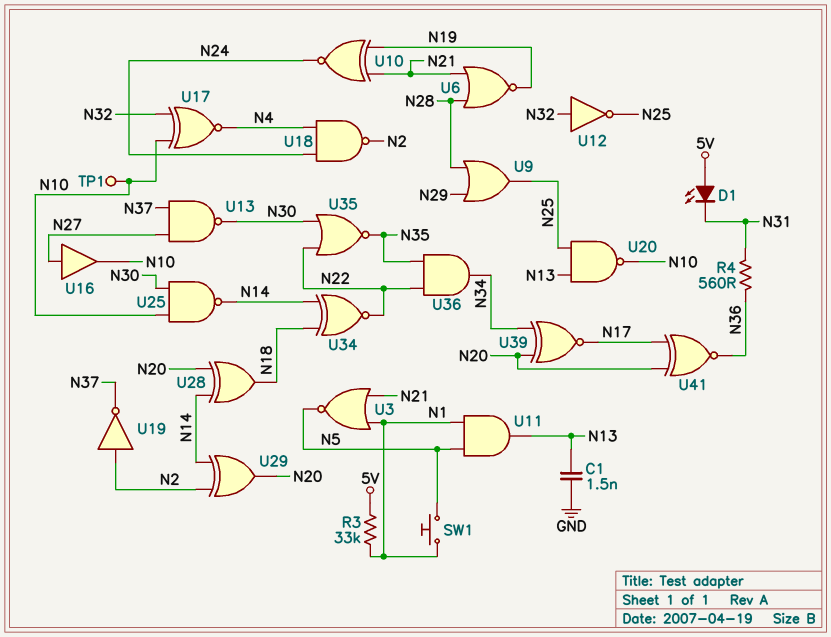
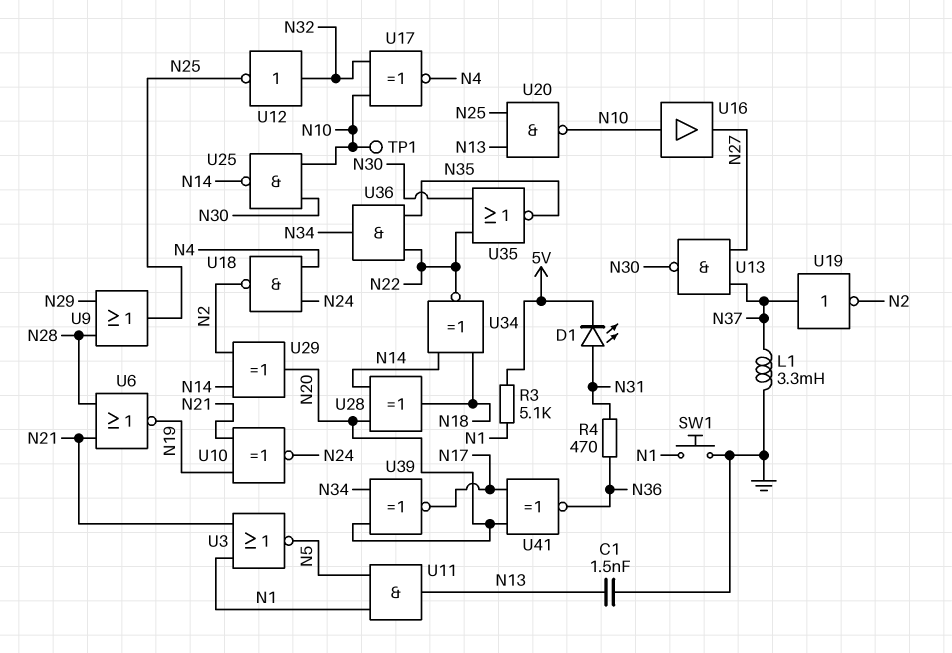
D1: LED (A 5V, K N31) -> LED (A N31, K 5V)
L1: none -> 3.3mH (GND, N37)
R3: 33k (5V, N1) -> 5.1k (5V, N1)
R4: 560 (N31, N36) -> 470 (N31, N36)
SW1: button (N1, N5) -> button (GND, N1)
U16: buffer (in N27, out N10) -> buffer (in N10, out N27)
U19: NOT (in N2, out N37) -> NOT (in N37, out N2)

